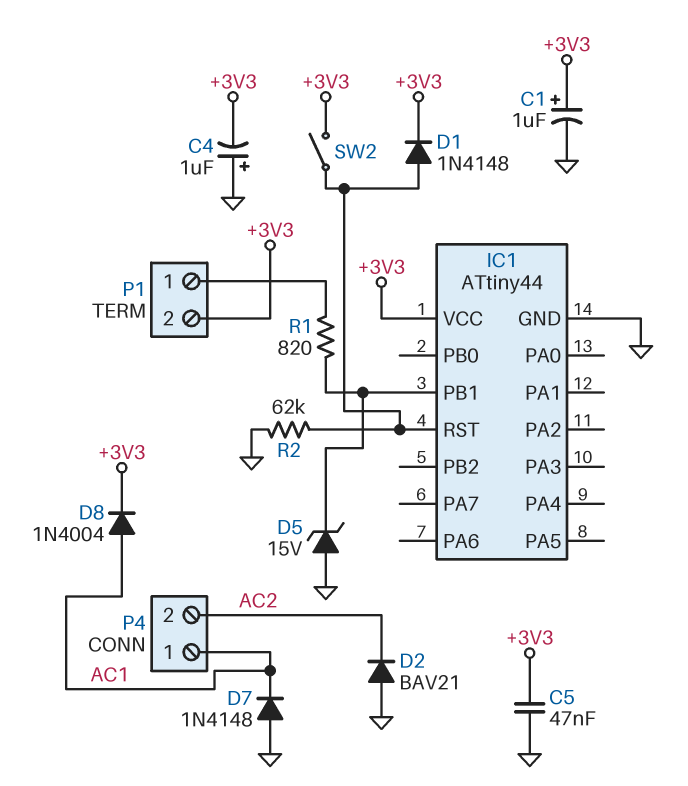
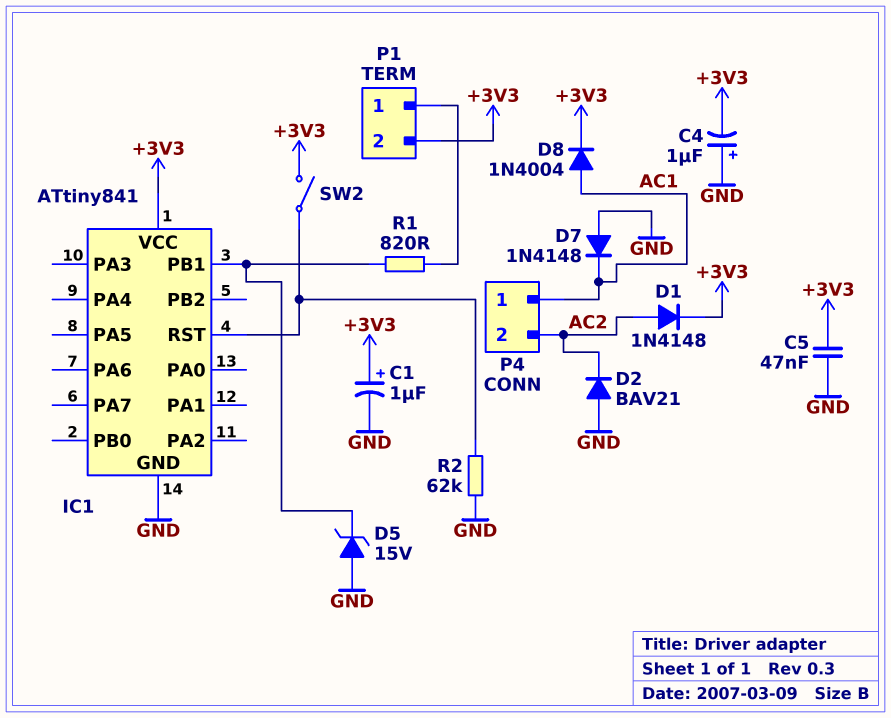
D1: diode 1N4148 (A IC1/RST, K +3V3) -> diode 1N4148 (A AC2, K +3V3)
IC1: ATtiny44 -> ATtiny841

